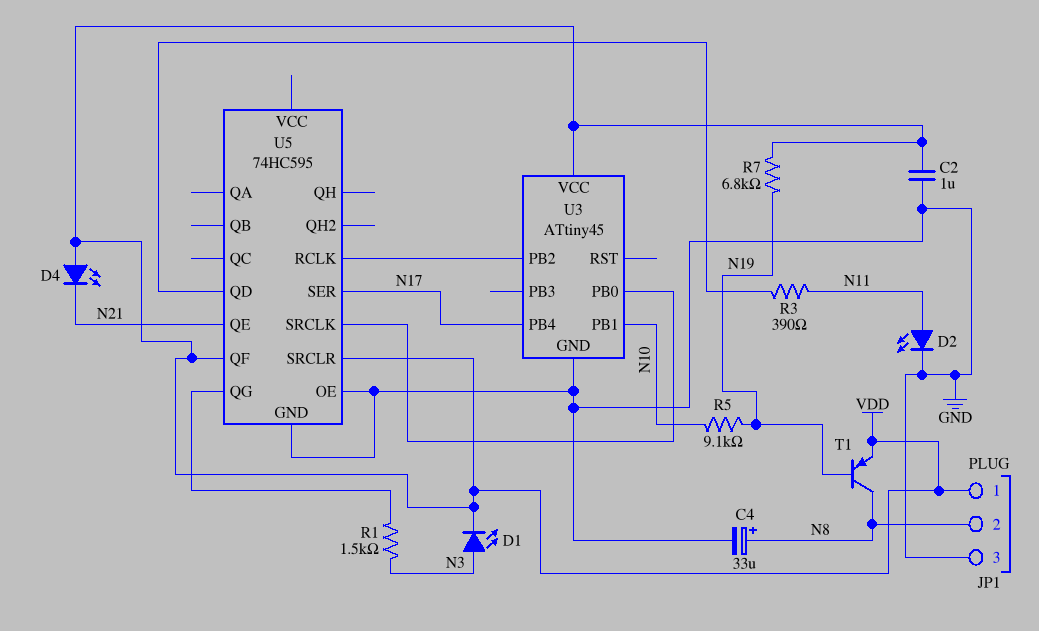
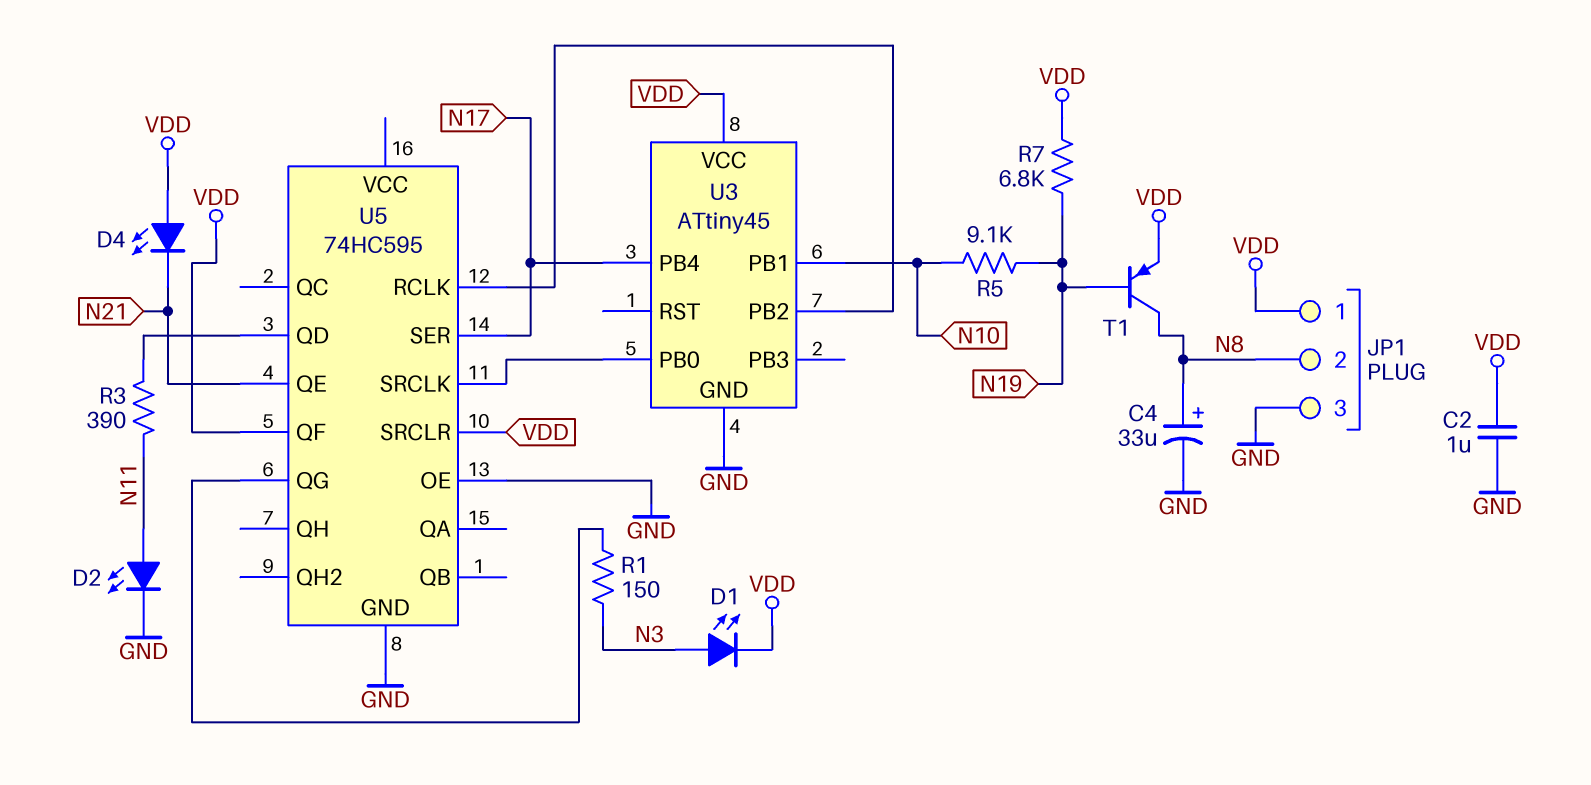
R1: 1.5k (N3, U5/QG) -> 150 (N3, U5/QG)

